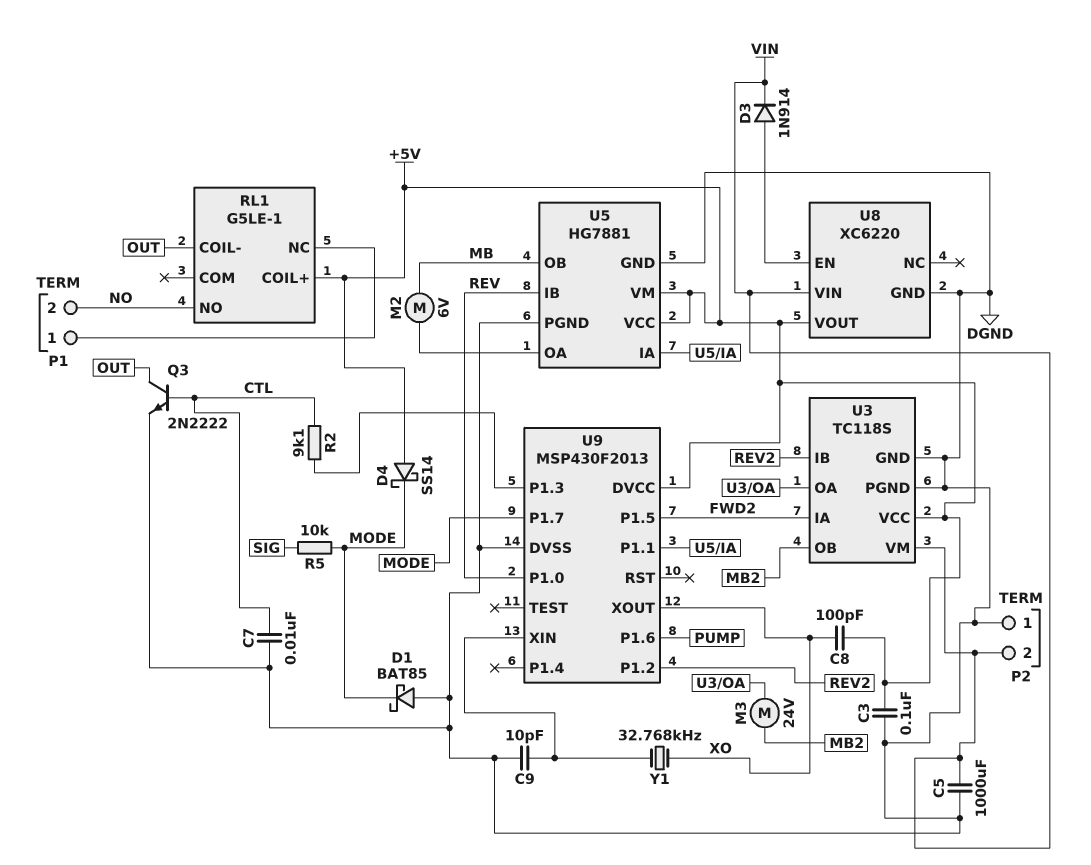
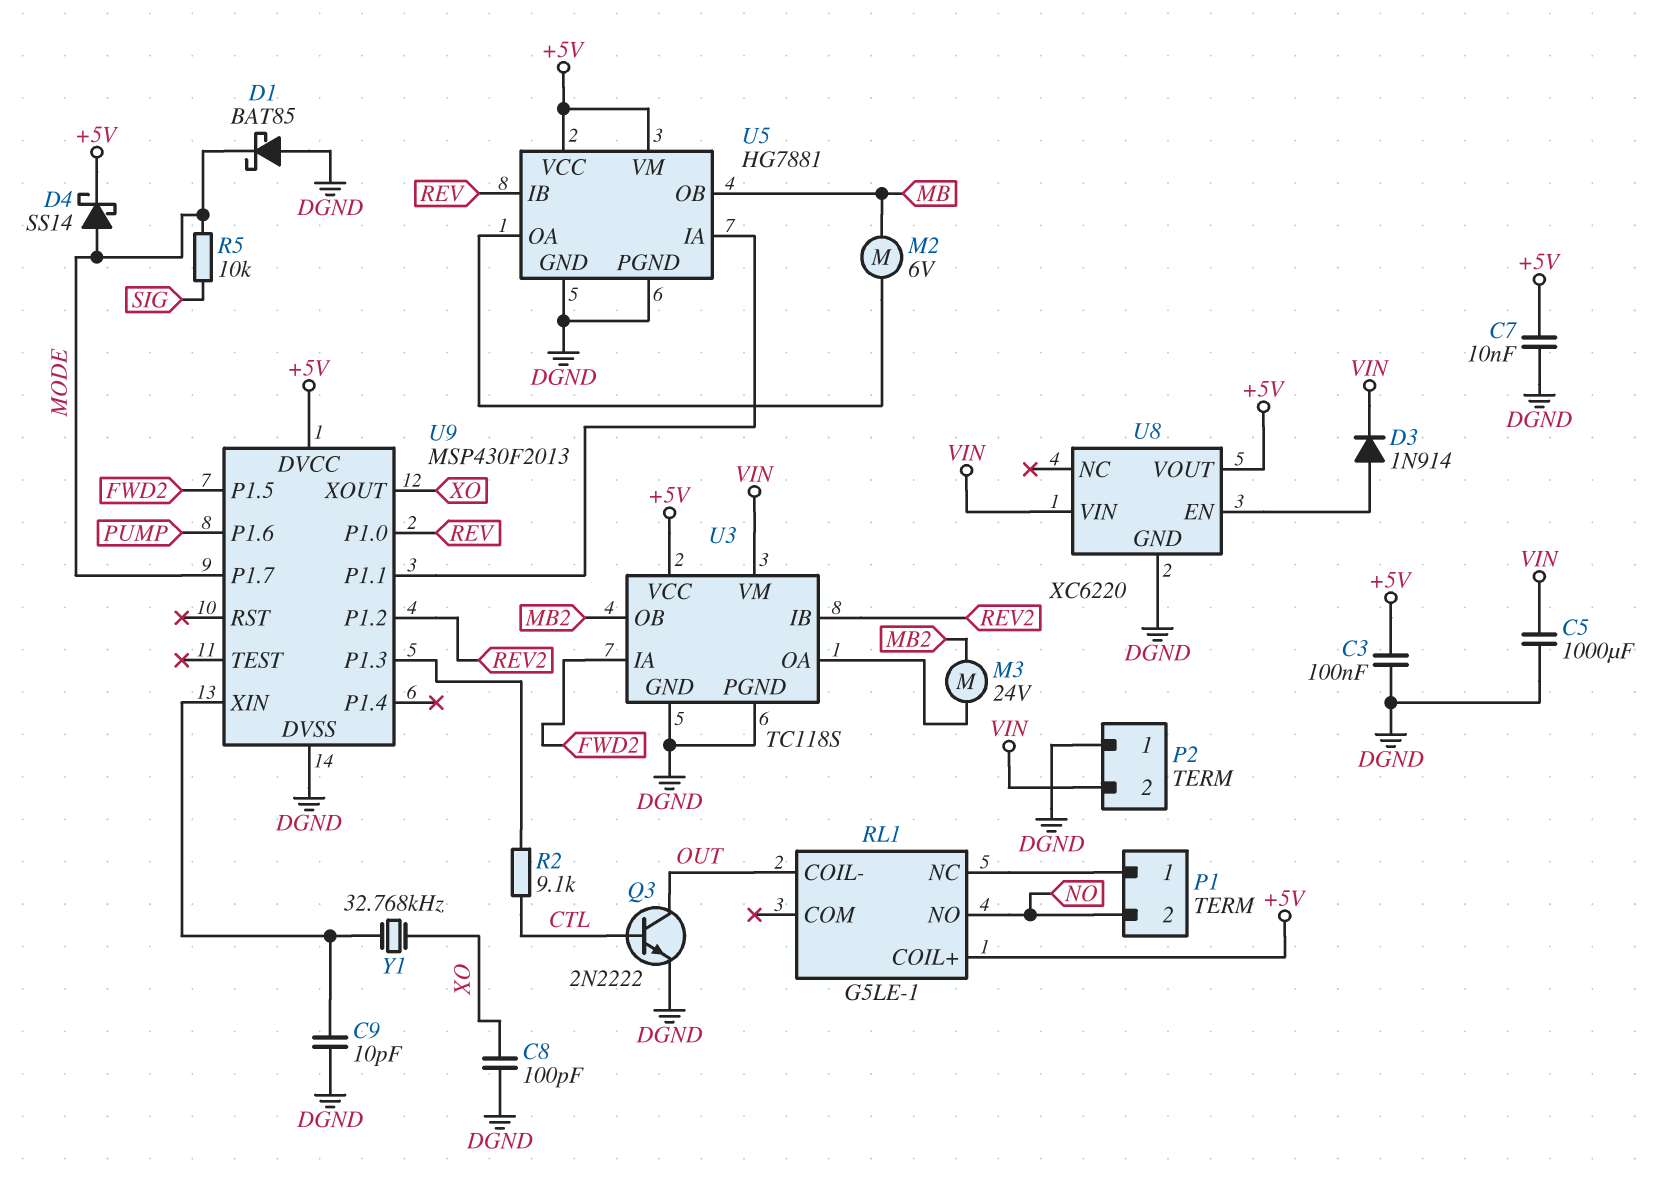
C7: 10nF (CTL, DGND) -> 10nF (+5V, DGND)
C8: 100pF (+5V, XO) -> 100pF (DGND, XO)
D4: schottky SS14 (A +5V, K MODE) -> schottky SS14 (A MODE, K +5V)

